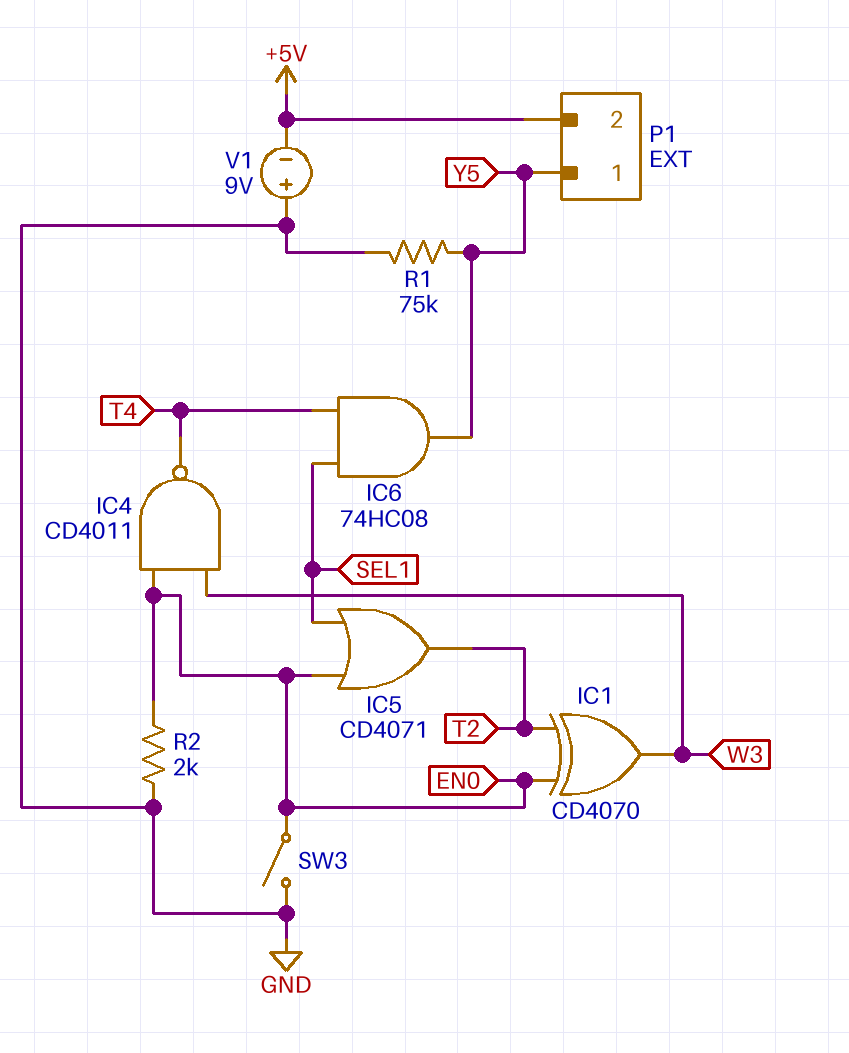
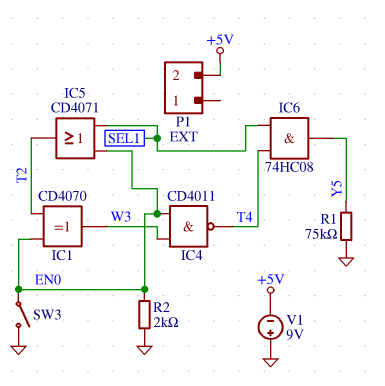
P1 pin 1: Y5 -> none

